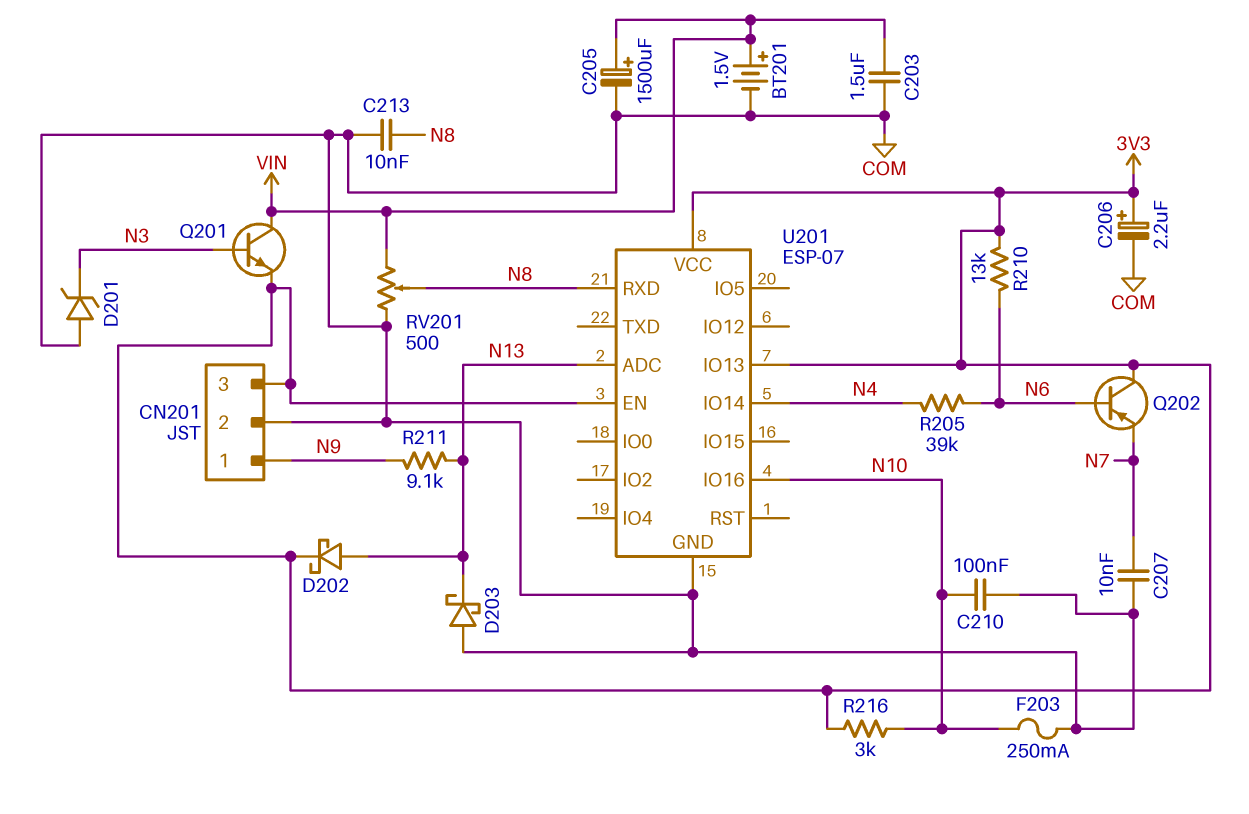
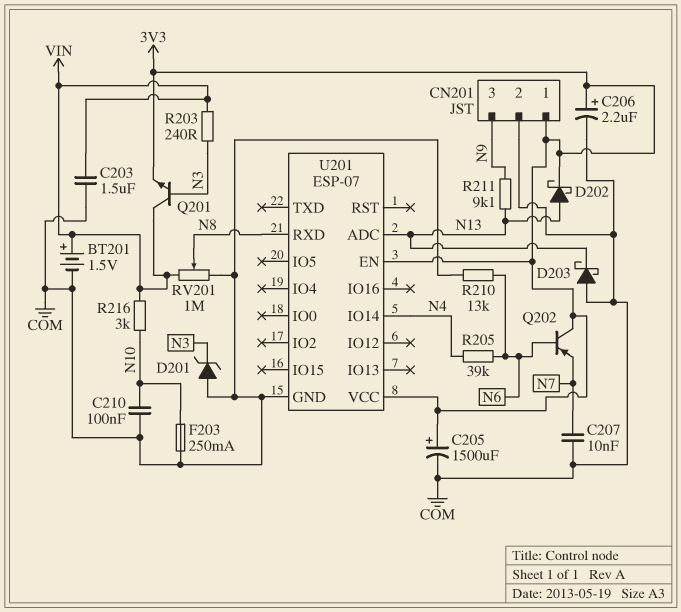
C205: 1500uF (plus VIN, minus COM) -> 1500uF (plus 3V3, minus COM)
C213: 10nF (COM, N8) -> none
CN201 pin 1: N9 -> 3V3
CN201 pin 3: 3V3 -> N9
R203: none -> 240 (N3, VIN)
R210: 13k (3V3, N6) -> 13k (COM, N6)
R216: 3k (3V3, N10) -> 3k (N10, VIN)
RV201: 500 (COM, VIN, wiper N8) -> 1M (COM, VIN, wiper N8)
U201 pin IO13: 3V3 -> none
U201 pin IO16: N10 -> none

